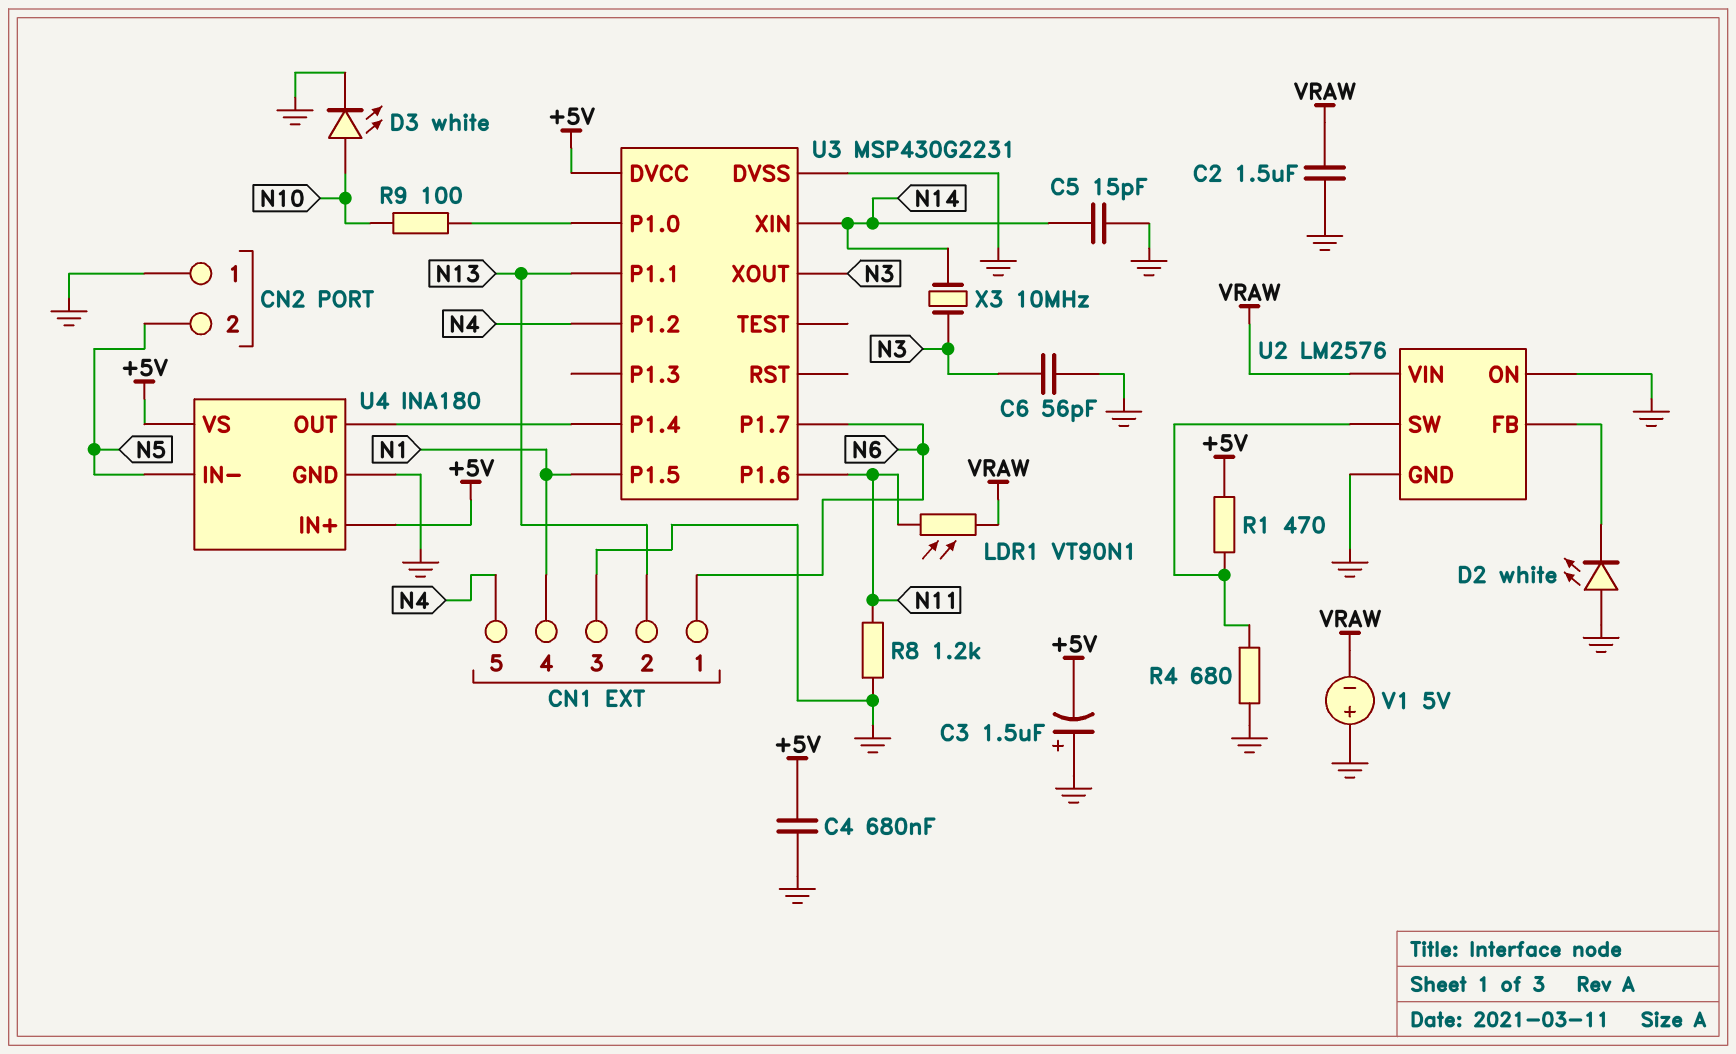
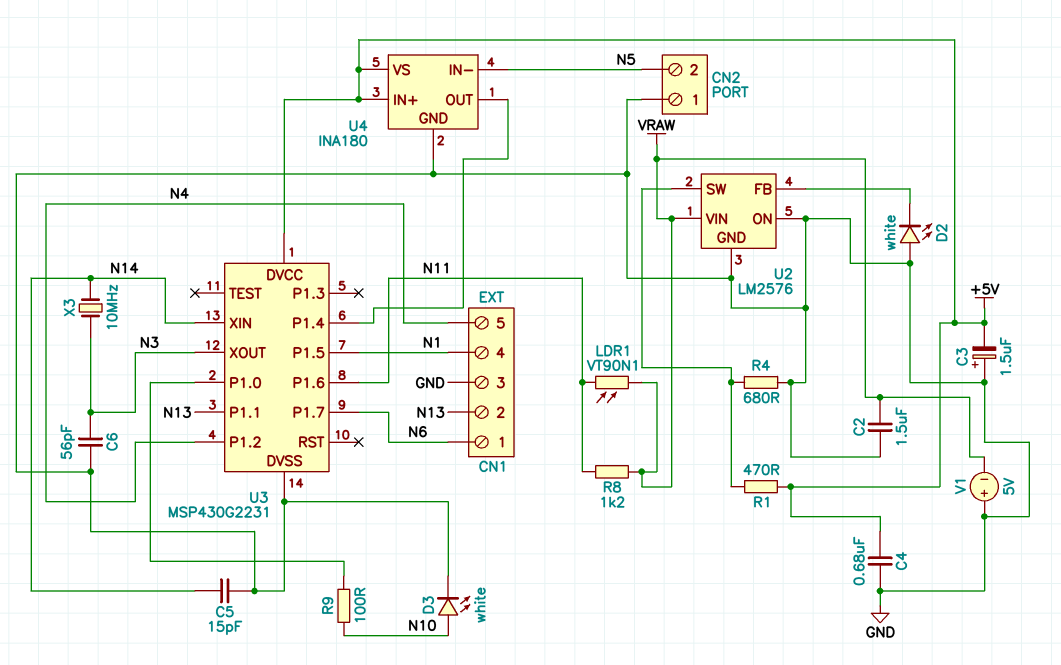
R8: 1.2k (GND, N11) -> 1.2k (N11, VRAW)

